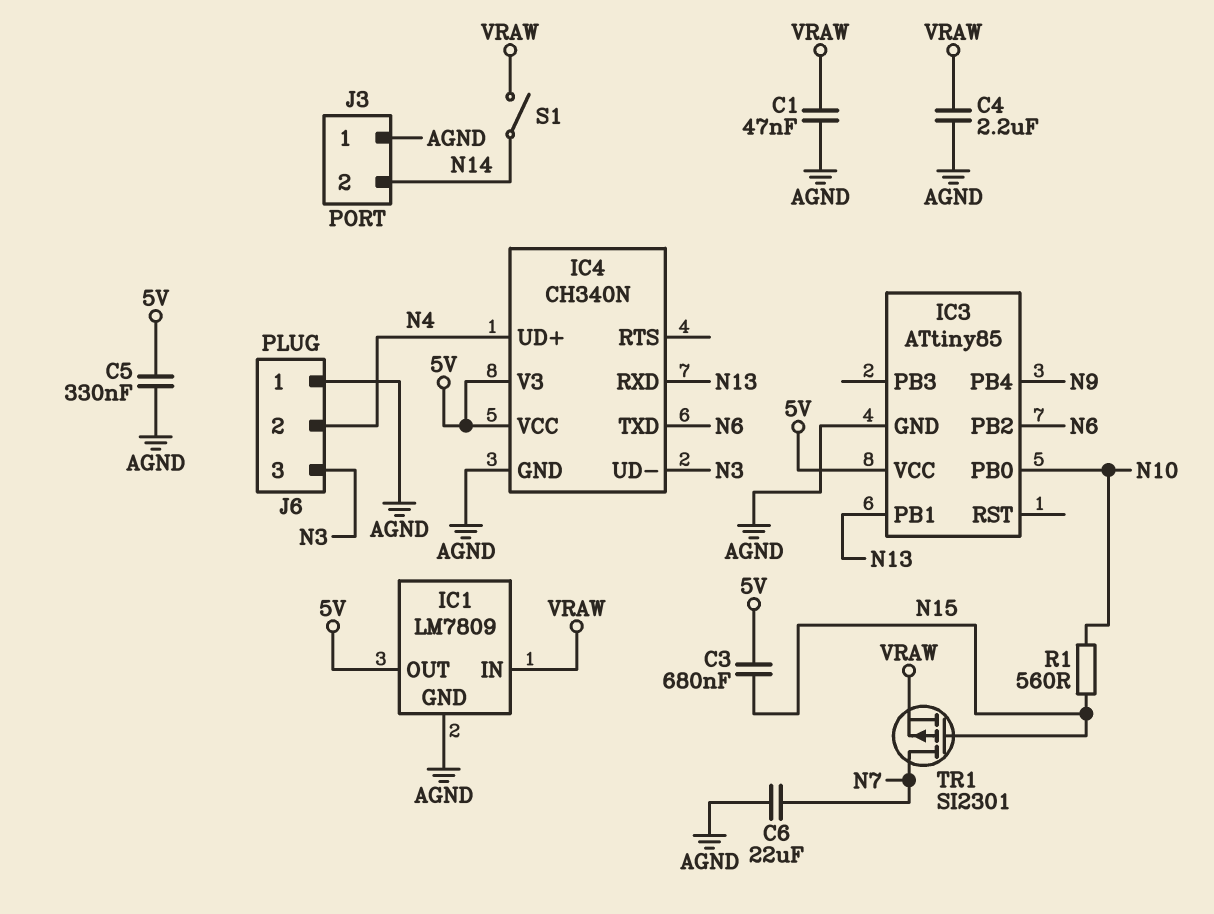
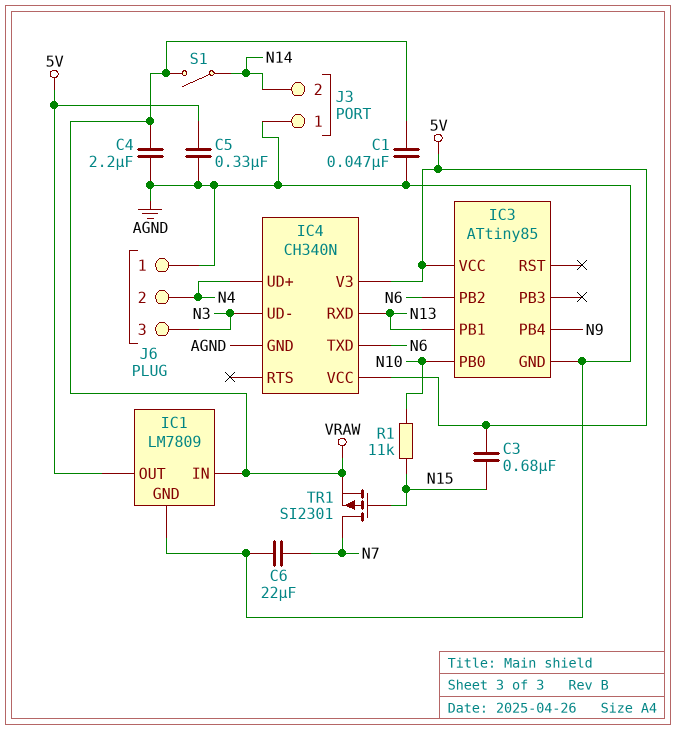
R1: 560 (N10, N15) -> 11k (N10, N15)

